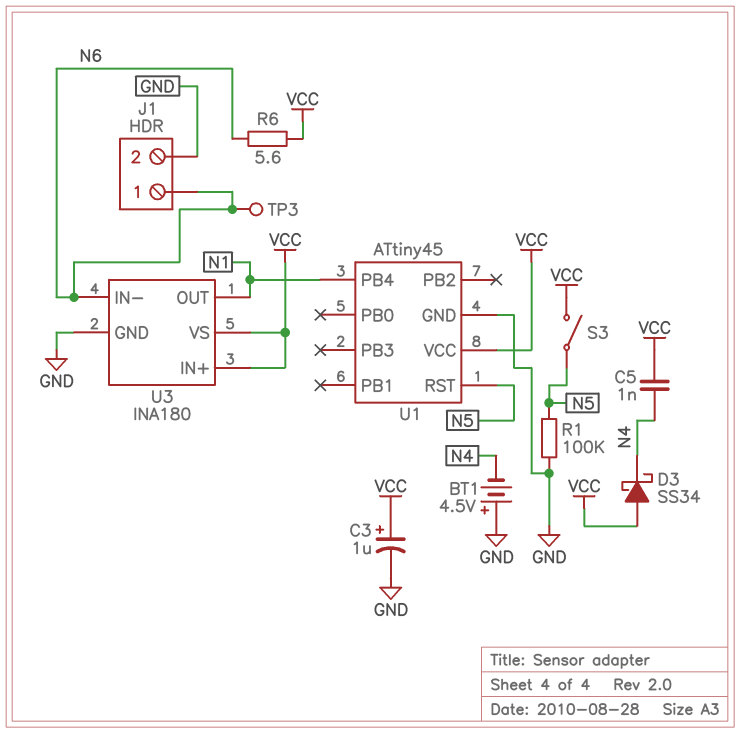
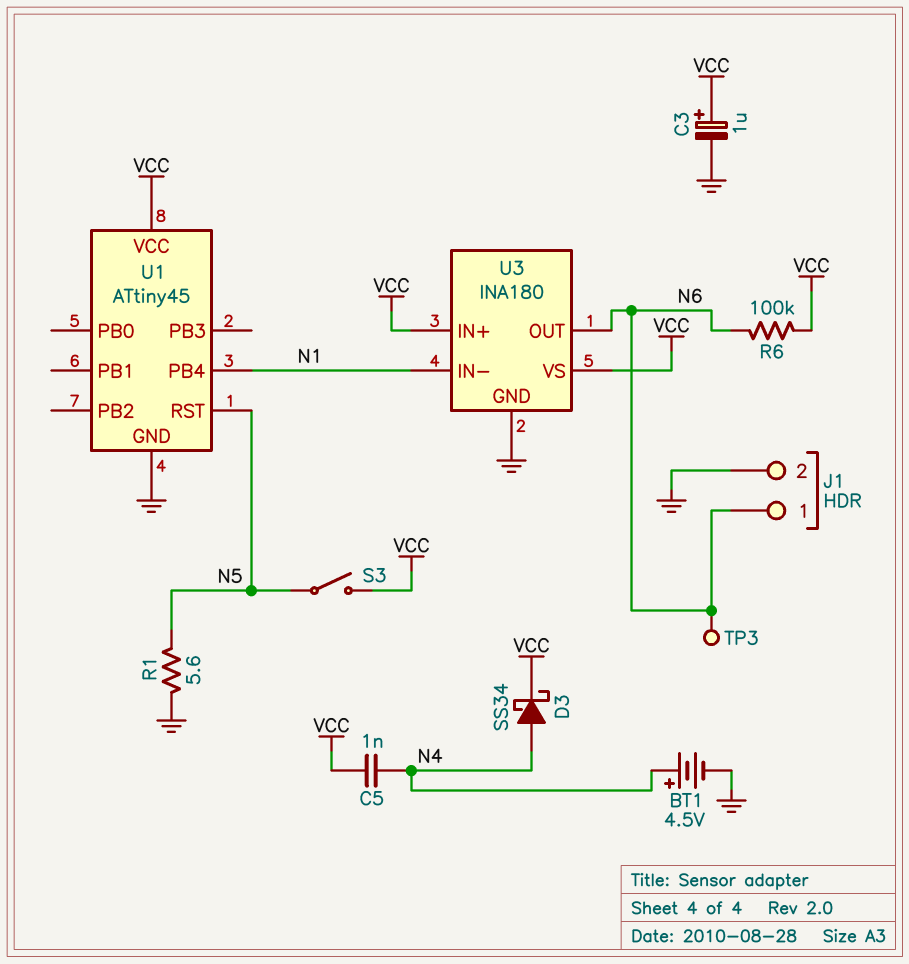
BT1: 4.5V (plus GND, minus N4) -> 4.5V (plus N4, minus GND)
D3: schottky SS34 (A VCC, K N4) -> schottky SS34 (A N4, K VCC)
R1: 100k (GND, N5) -> 5.6 (GND, N5)
R6: 5.6 (N6, VCC) -> 100k (N6, VCC)
U3 pin IN-: N6 -> N1
U3 pin OUT: N1 -> N6

